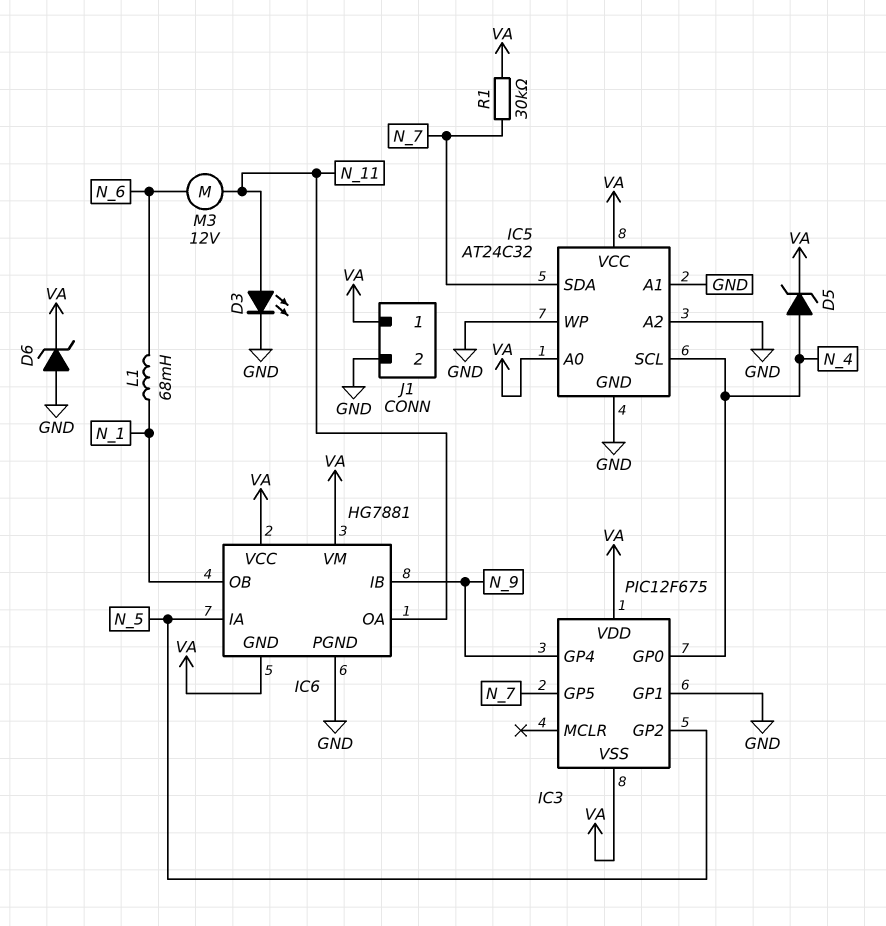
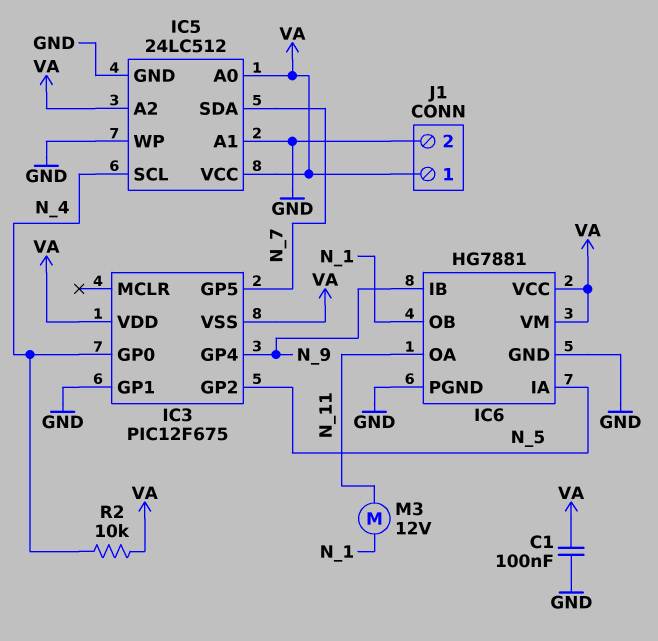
C1: none -> 100nF (GND, VA)
D3: LED (A N_11, K GND) -> none
D5: zener (A N_4, K VA) -> none
D6: zener (A GND, K VA) -> none
IC5: AT24C32 -> 24LC512
IC5 pin A2: GND -> VA
IC6 pin GND: VA -> GND
L1: 68mH (N_1, N_6) -> none
M3: motor 12V (N_6, N_11) -> motor 12V (N_1, N_11)
R1: 30k (N_7, VA) -> none
R2: none -> 10k (N_4, VA)

